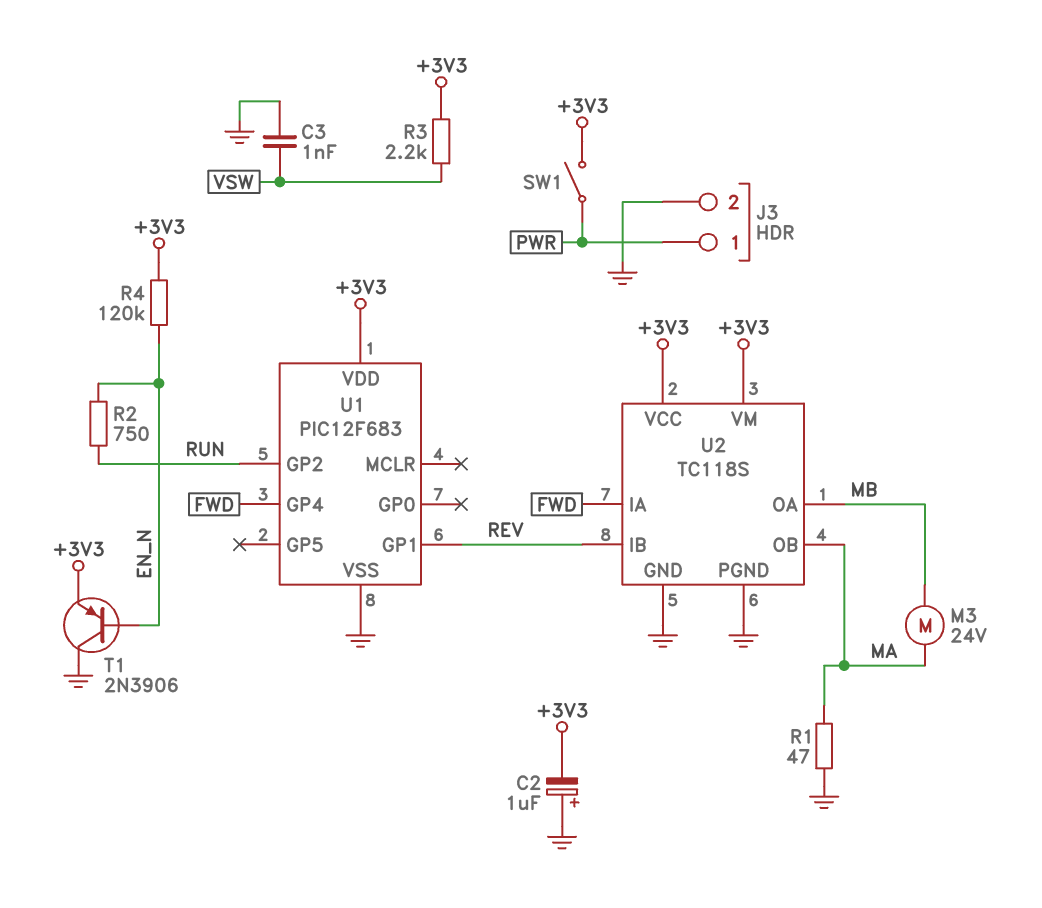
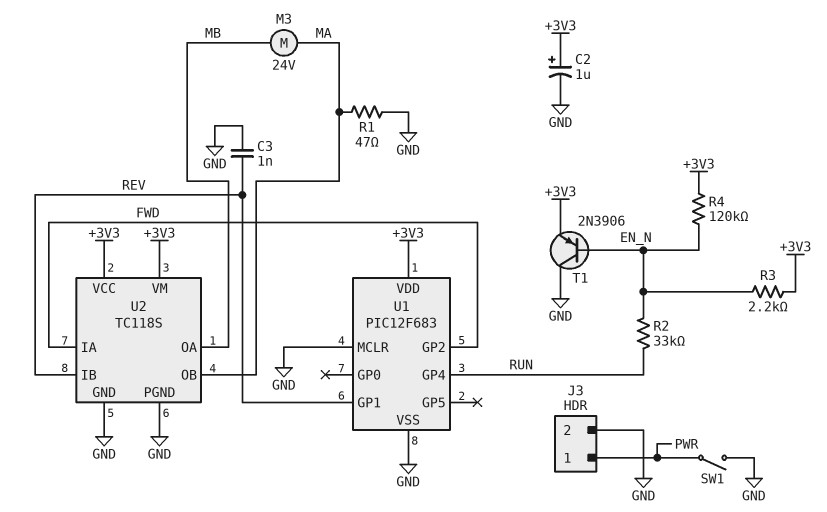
C2: 1uF (plus GND, minus +3V3) -> 1uF (plus +3V3, minus GND)
C3: 1nF (GND, VSW) -> 1nF (GND, REV)
R2: 750 (EN_N, RUN) -> 33k (EN_N, RUN)
R3: 2.2k (+3V3, VSW) -> 2.2k (+3V3, EN_N)
SW1: switch (+3V3, PWR) -> switch (GND, PWR)
U1 pin GP2: RUN -> FWD
U1 pin GP4: FWD -> RUN
U1 pin MCLR: none -> GND

